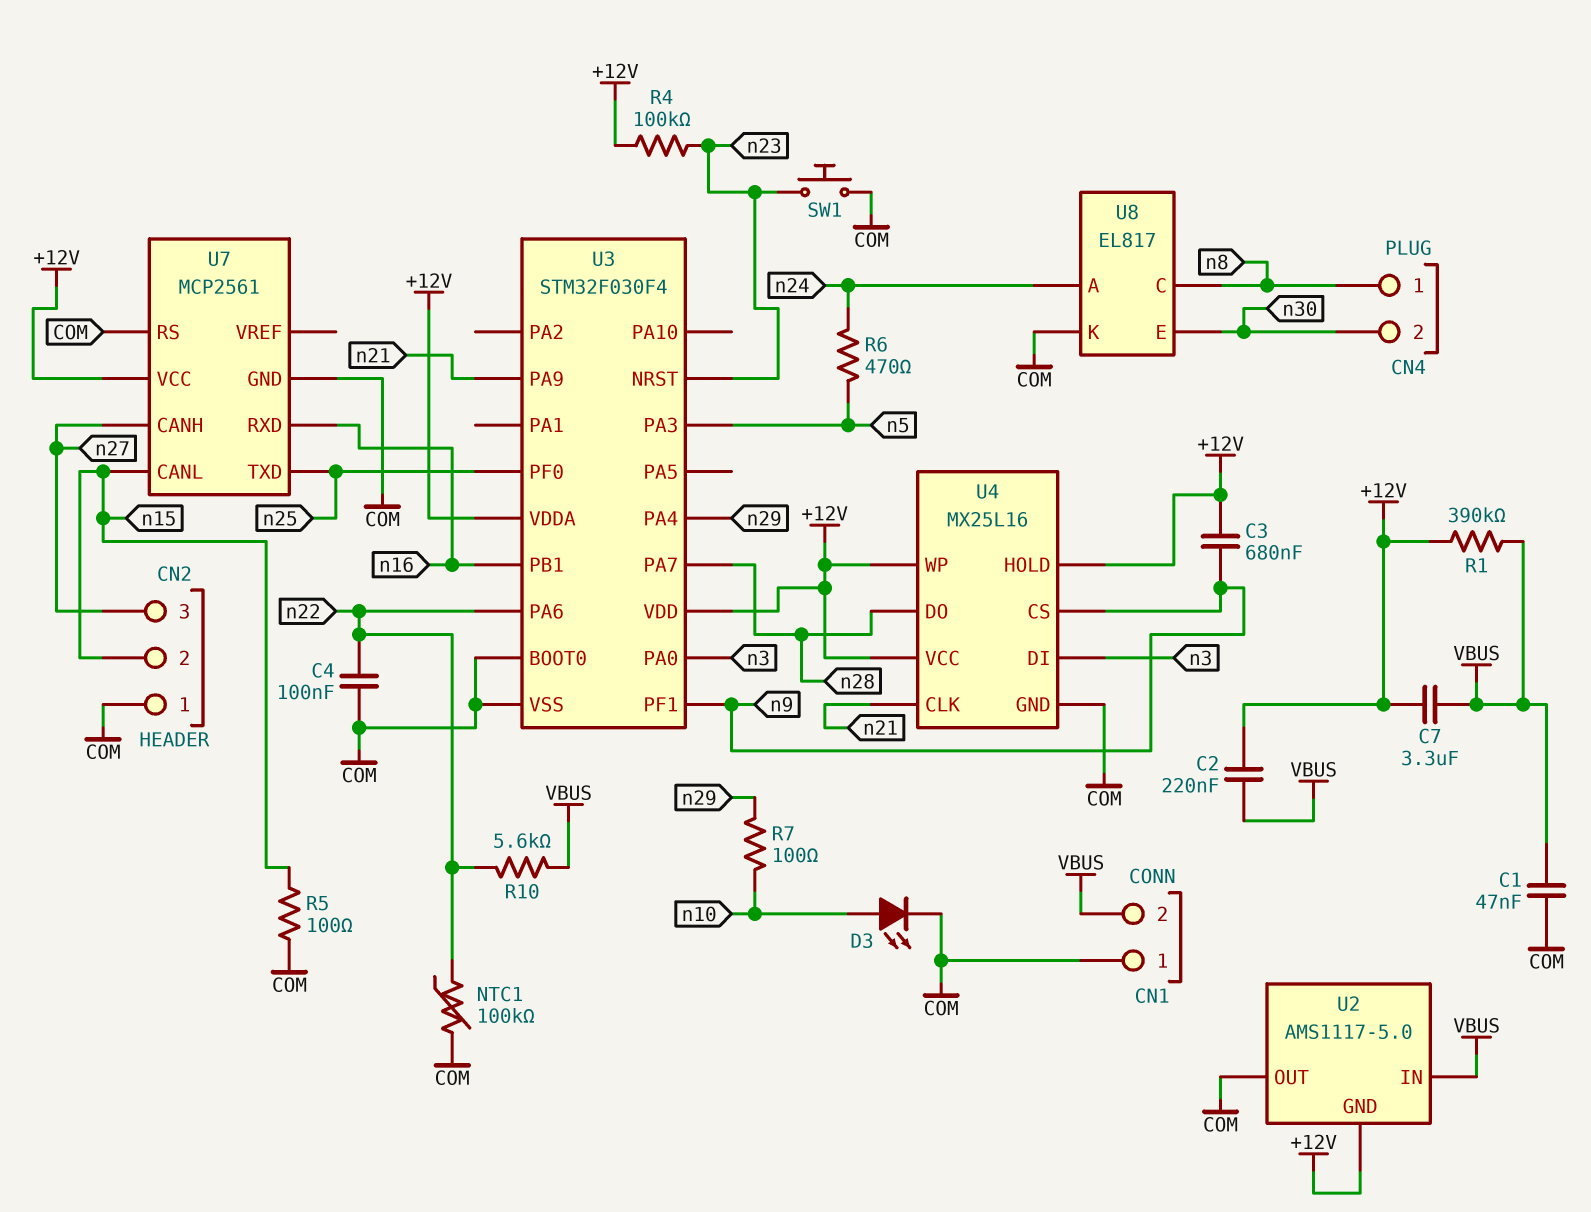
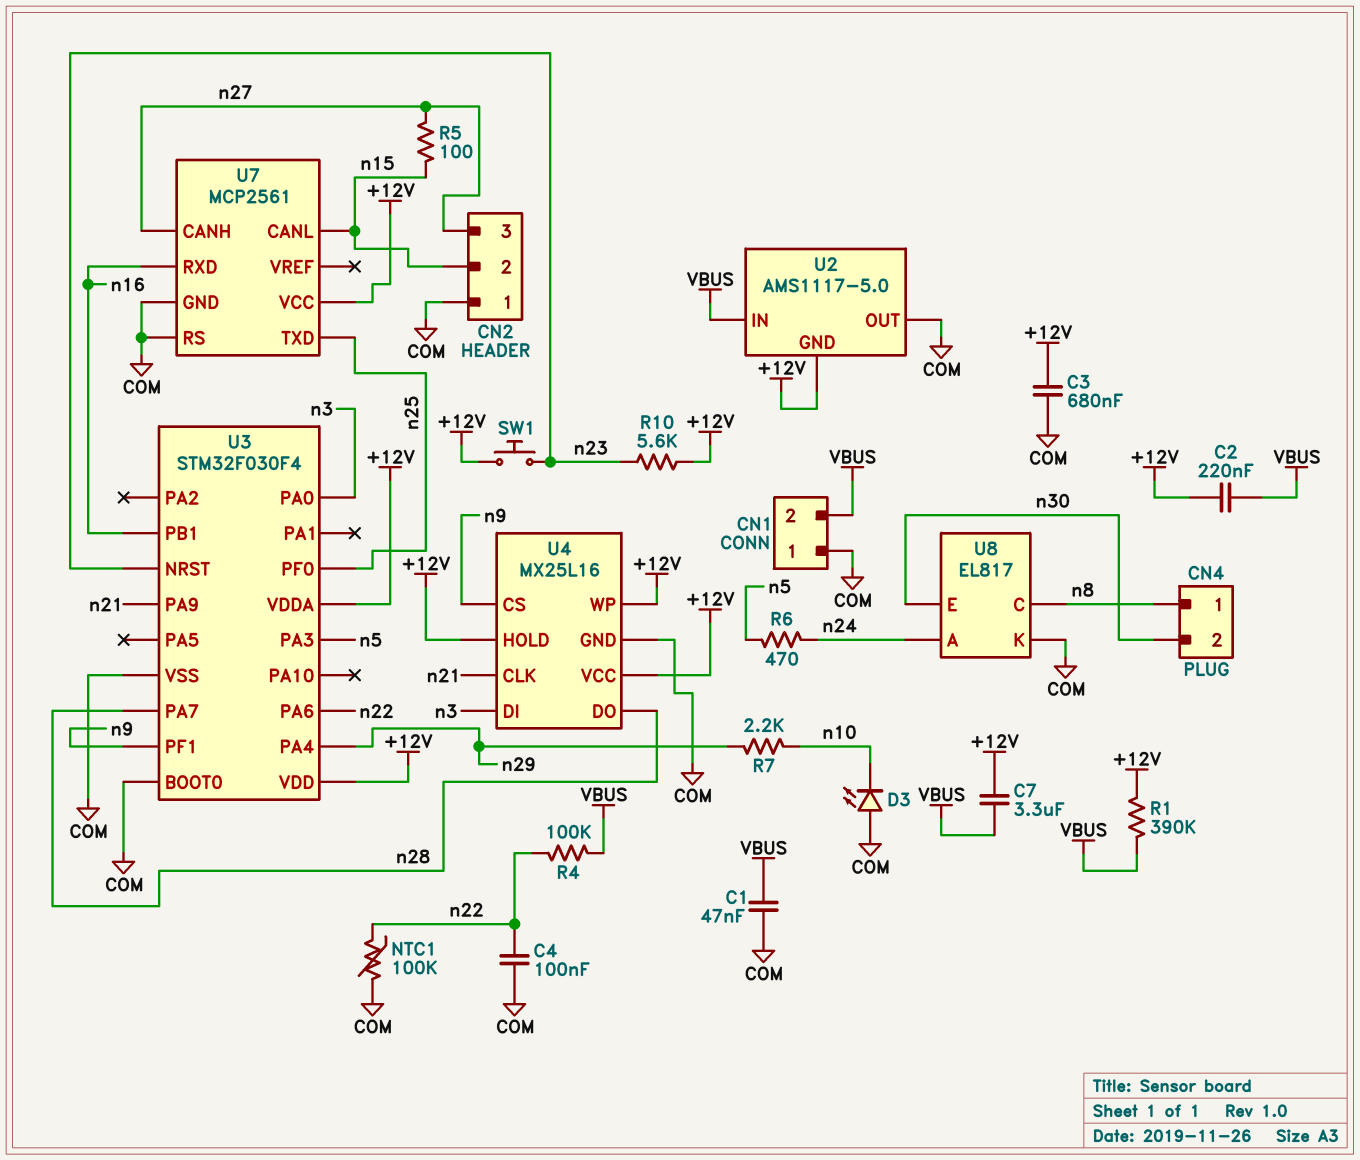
C3: 680nF (+12V, n9) -> 680nF (+12V, COM)
D3: LED (A n10, K COM) -> LED (A COM, K n10)
R4: 100k (+12V, n23) -> 100k (VBUS, n22)
R5: 100 (COM, n15) -> 100 (n15, n27)
R7: 100 (n10, n29) -> 2.2k (n10, n29)
R10: 5.6k (VBUS, n22) -> 5.6k (+12V, n23)
SW1: button (COM, n23) -> button (+12V, n23)

